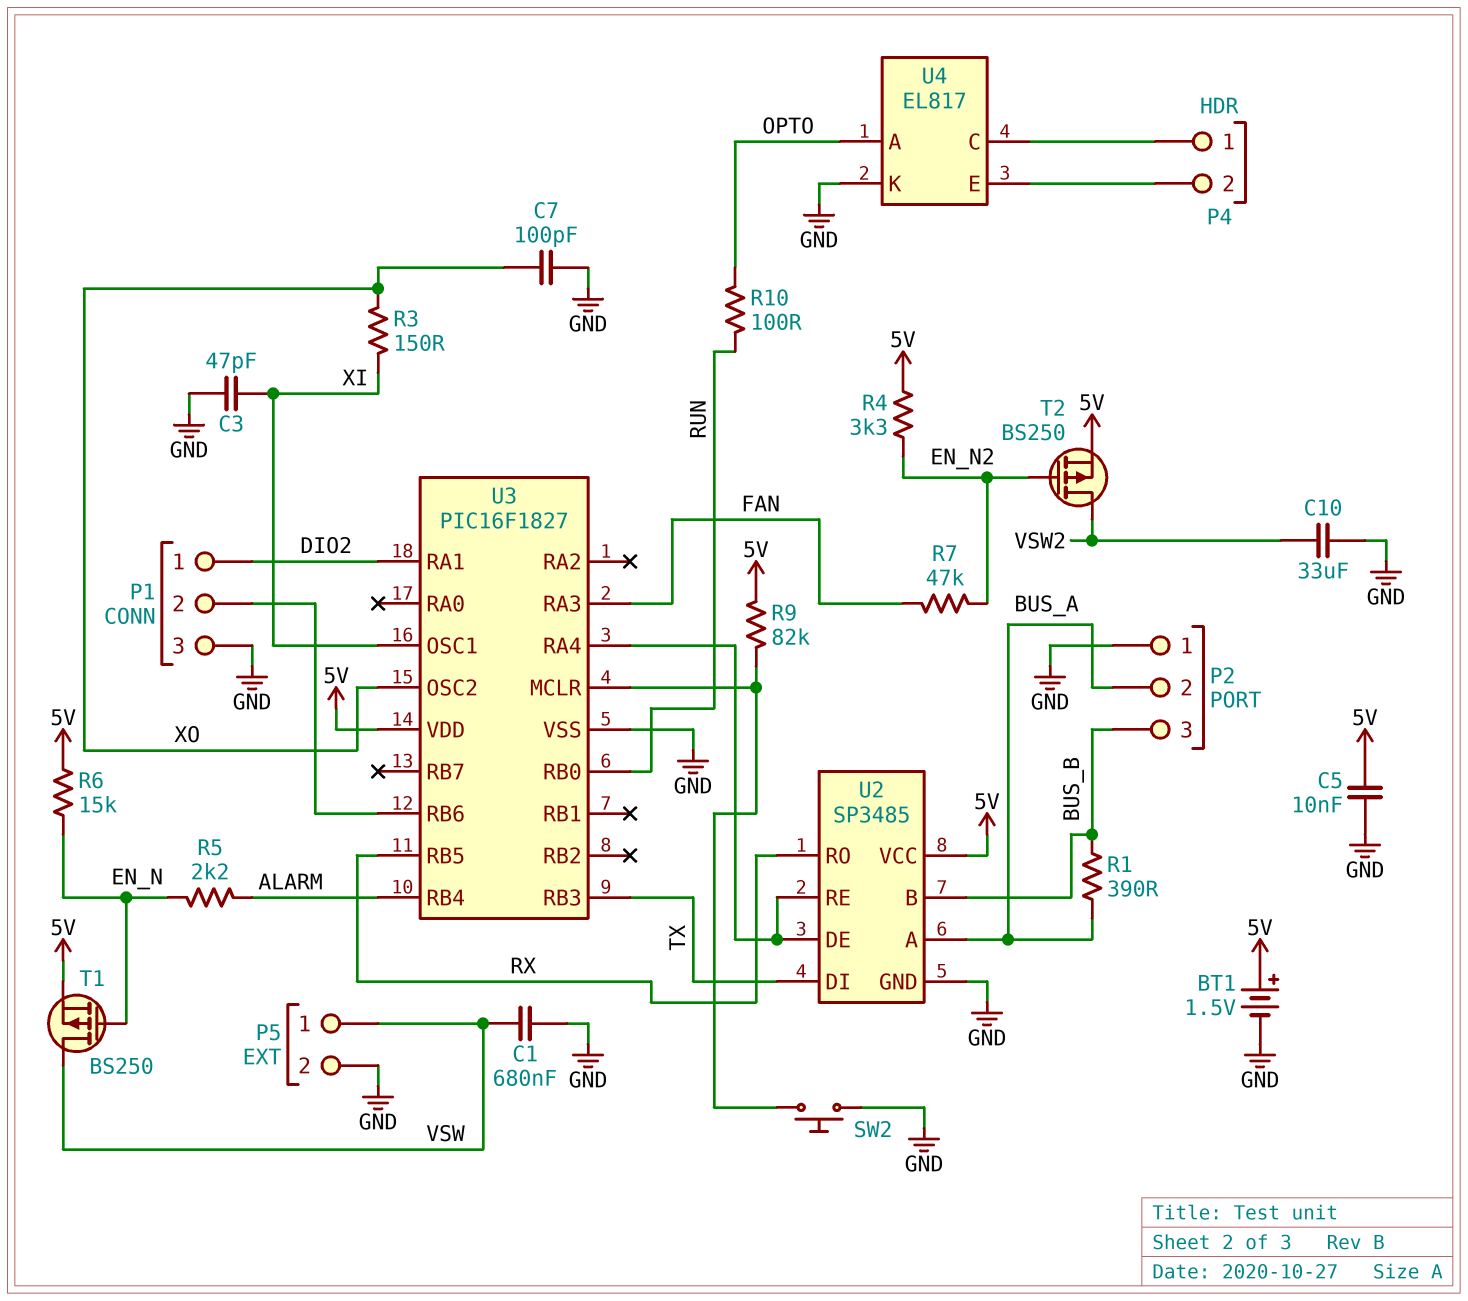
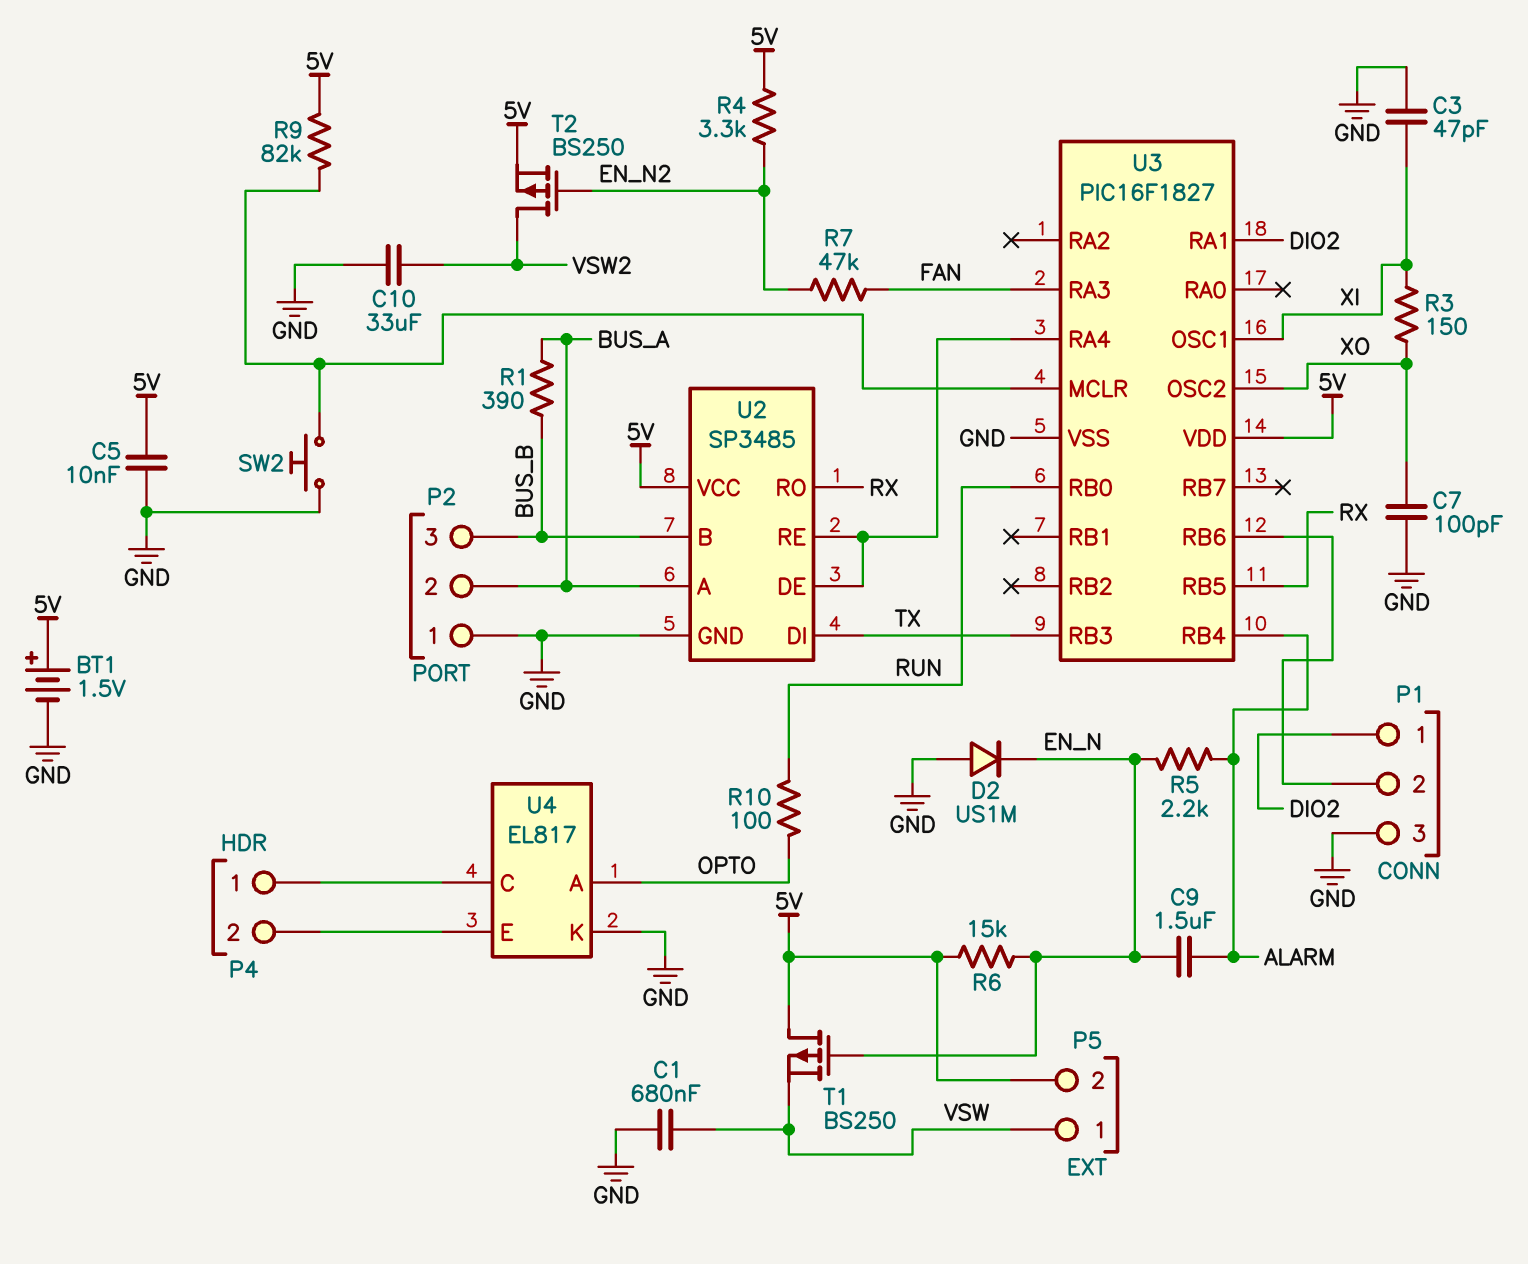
C9: none -> 1.5uF (ALARM, EN_N)
D2: none -> diode US1M (A GND, K EN_N)
P5 pin 2: GND -> 5V
T1: PMOS BS250 (G EN_N, D VSW, S 5V) -> PMOS BS250 (G EN_N, D 5V, S VSW)

